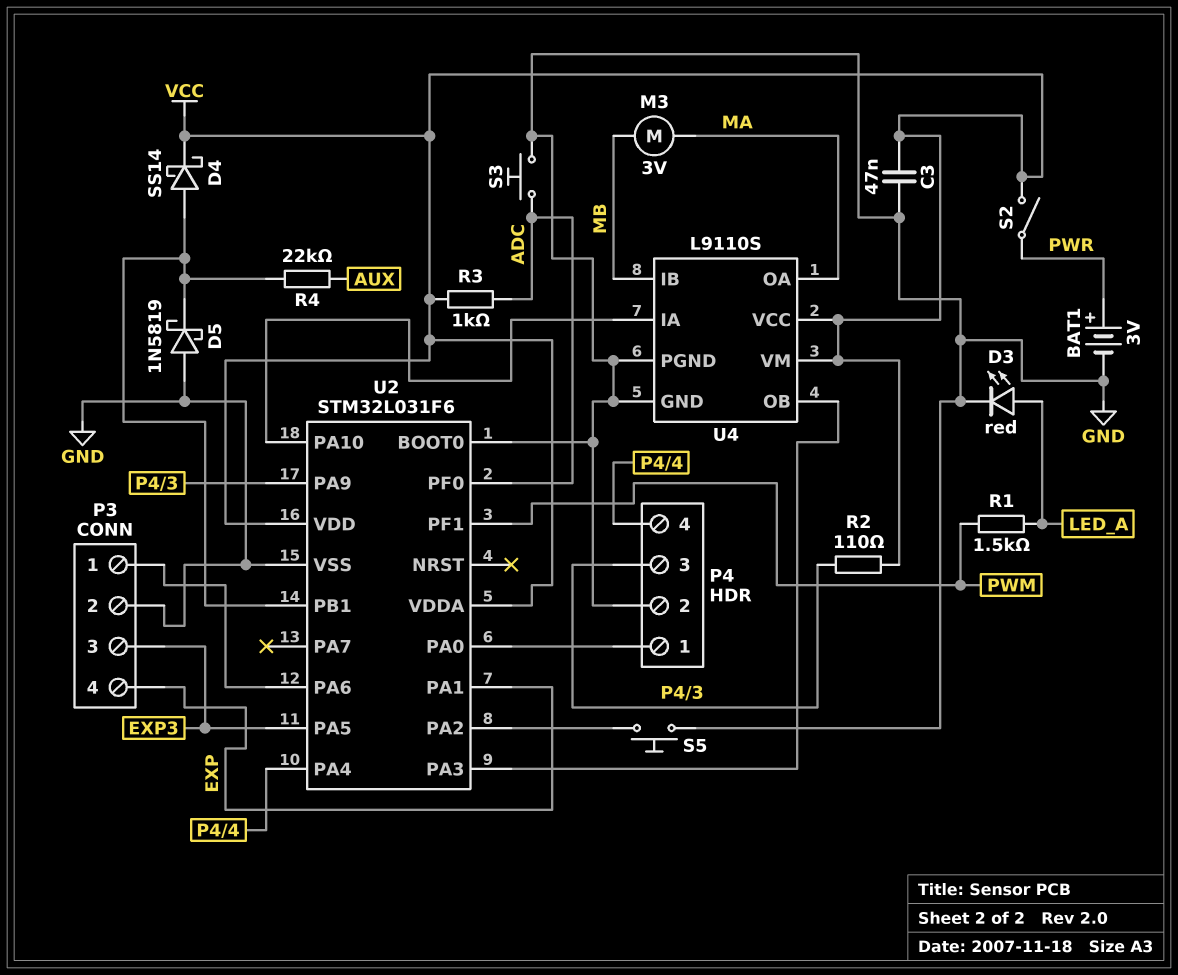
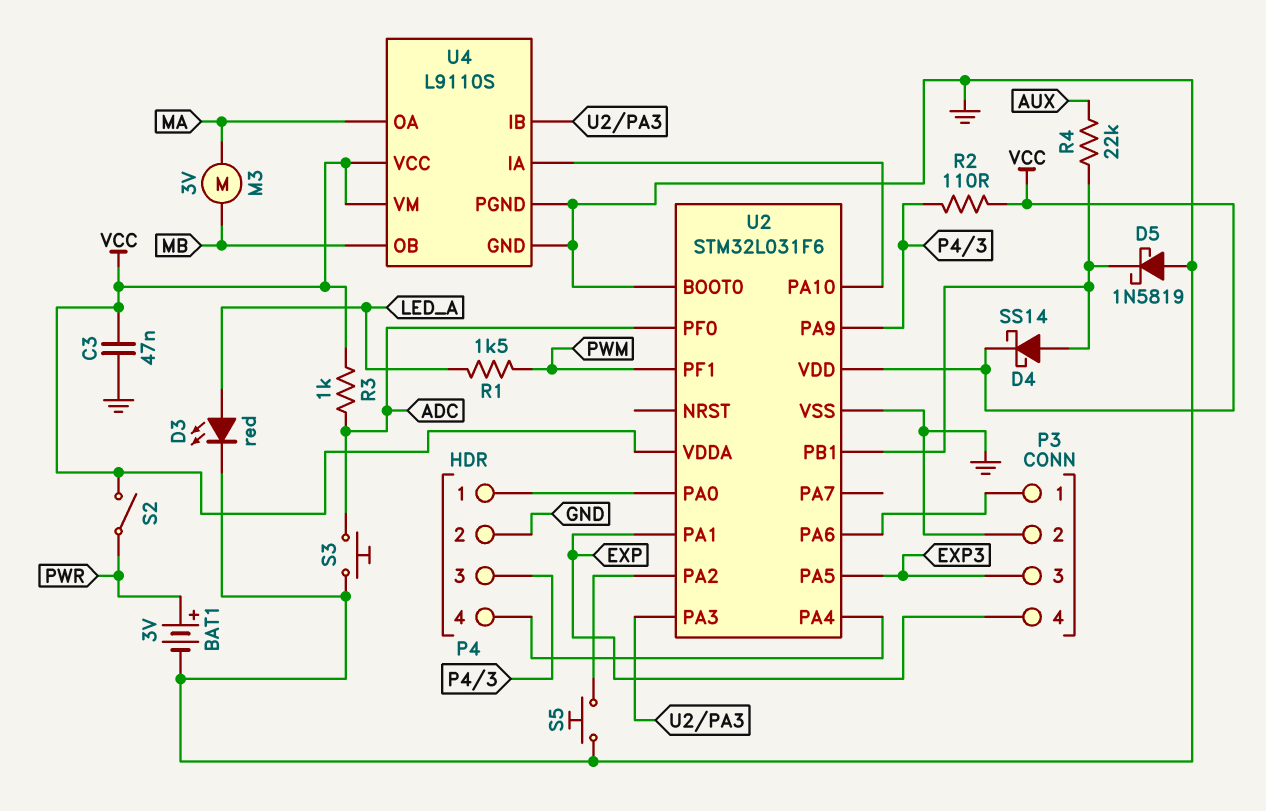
U4 pin IB: MB -> U2/PA3
U4 pin OB: U2/PA3 -> MB

